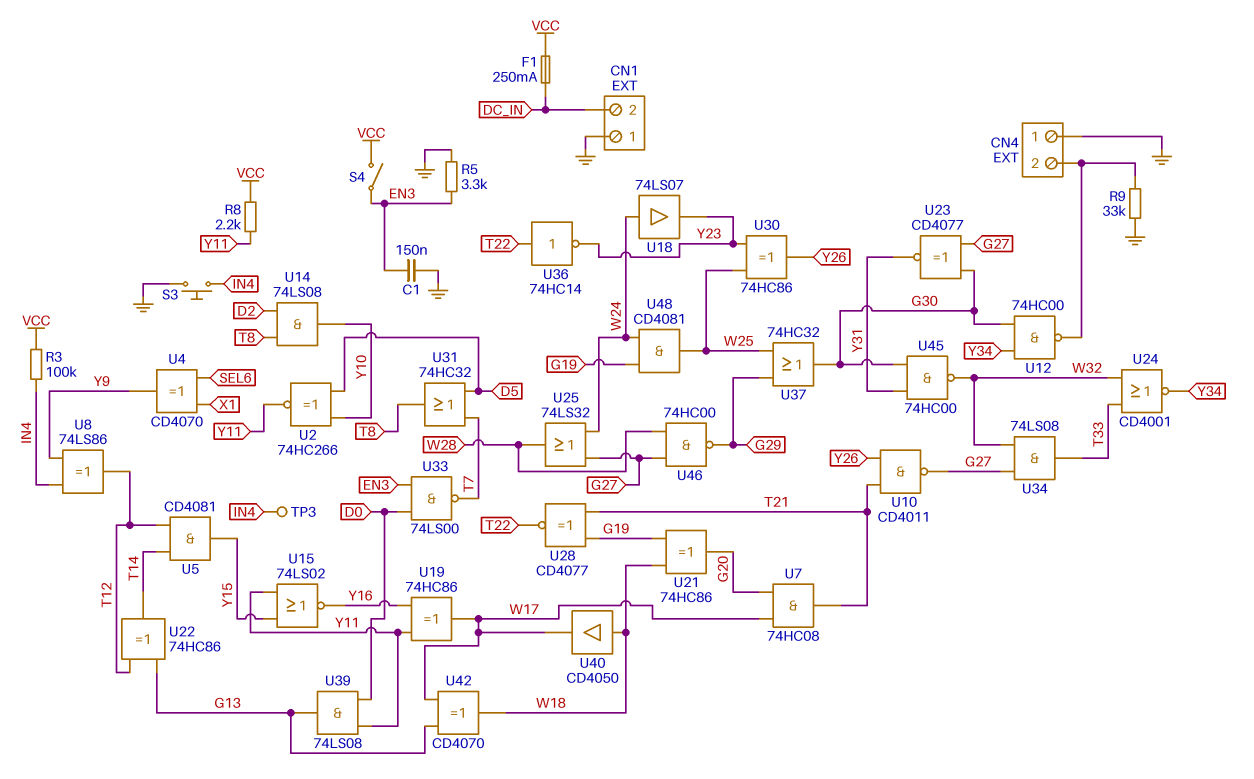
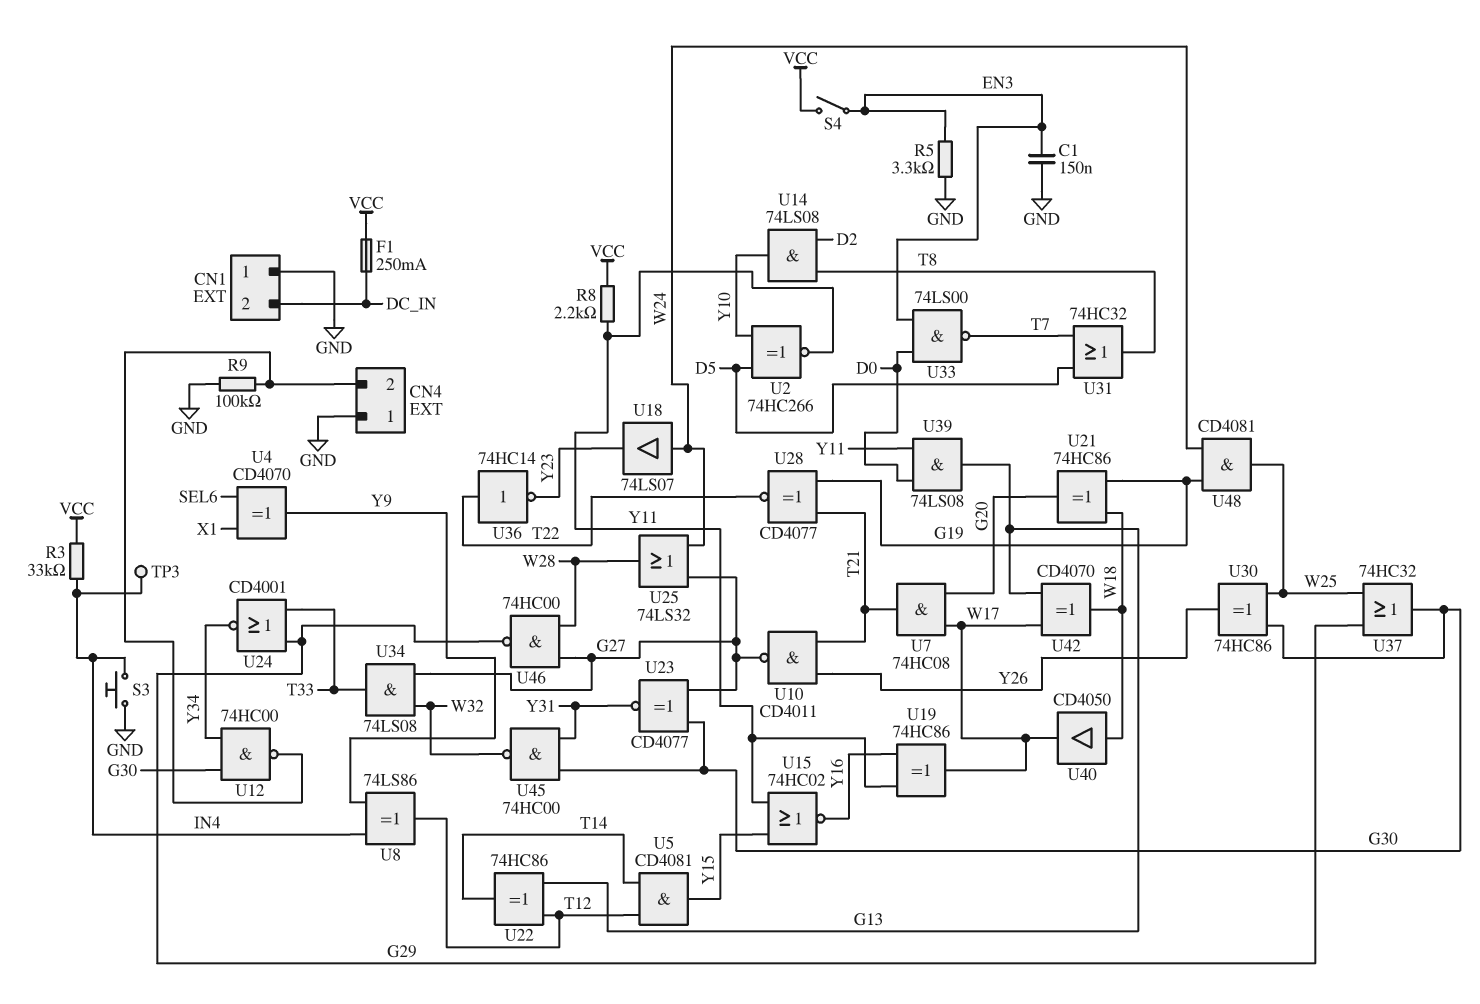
R3: 100k (IN4, VCC) -> 33k (IN4, VCC)
R9: 33k (CN4/2, GND) -> 100k (CN4/2, GND)
U15: NOR 74LS02 (in Y11, in Y15, out Y16) -> NOR 74HC02 (in Y11, in Y15, out Y16)
U24: NOR CD4001 (in T33, in W32, out Y34) -> NOR CD4001 (in G29, in T33, out Y34)
U30: XOR 74HC86 (in W25, in Y23, out Y26) -> XOR 74HC86 (in G30, in W25, out Y26)

